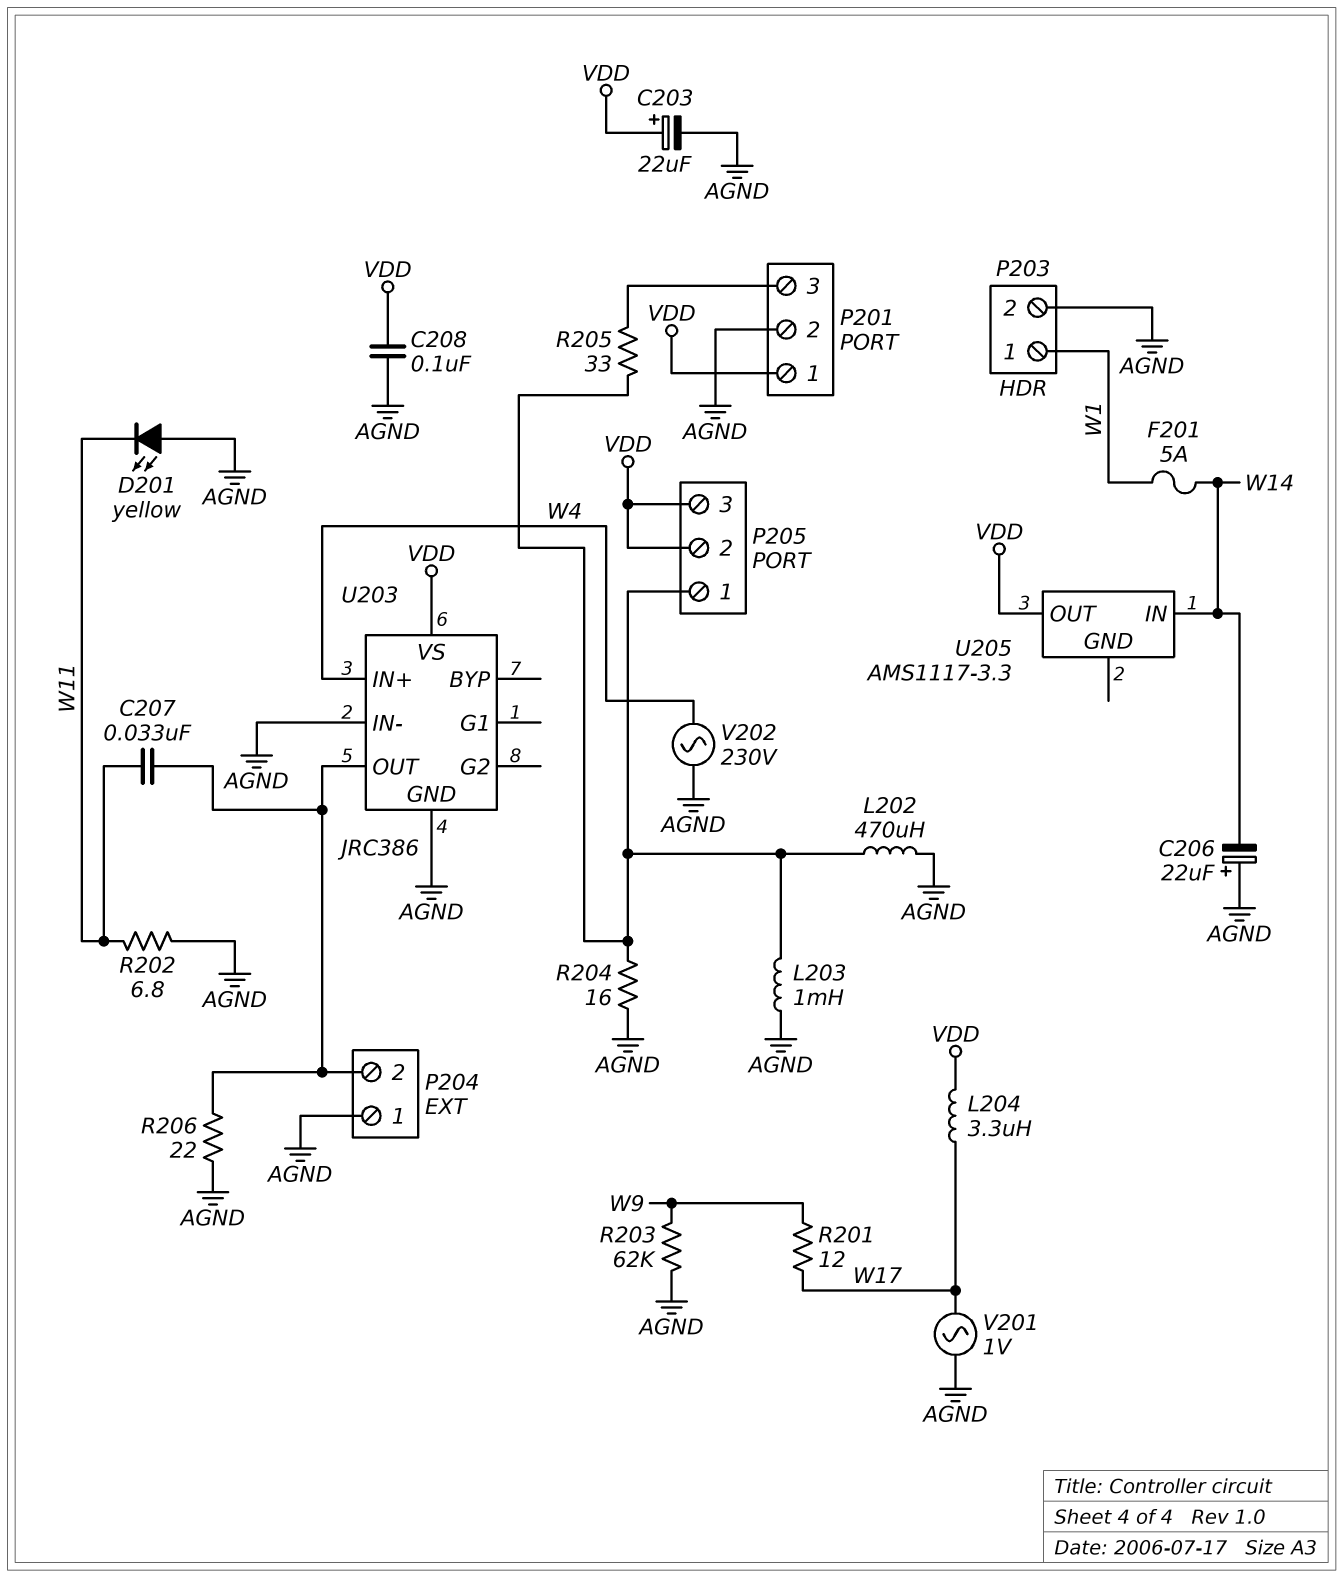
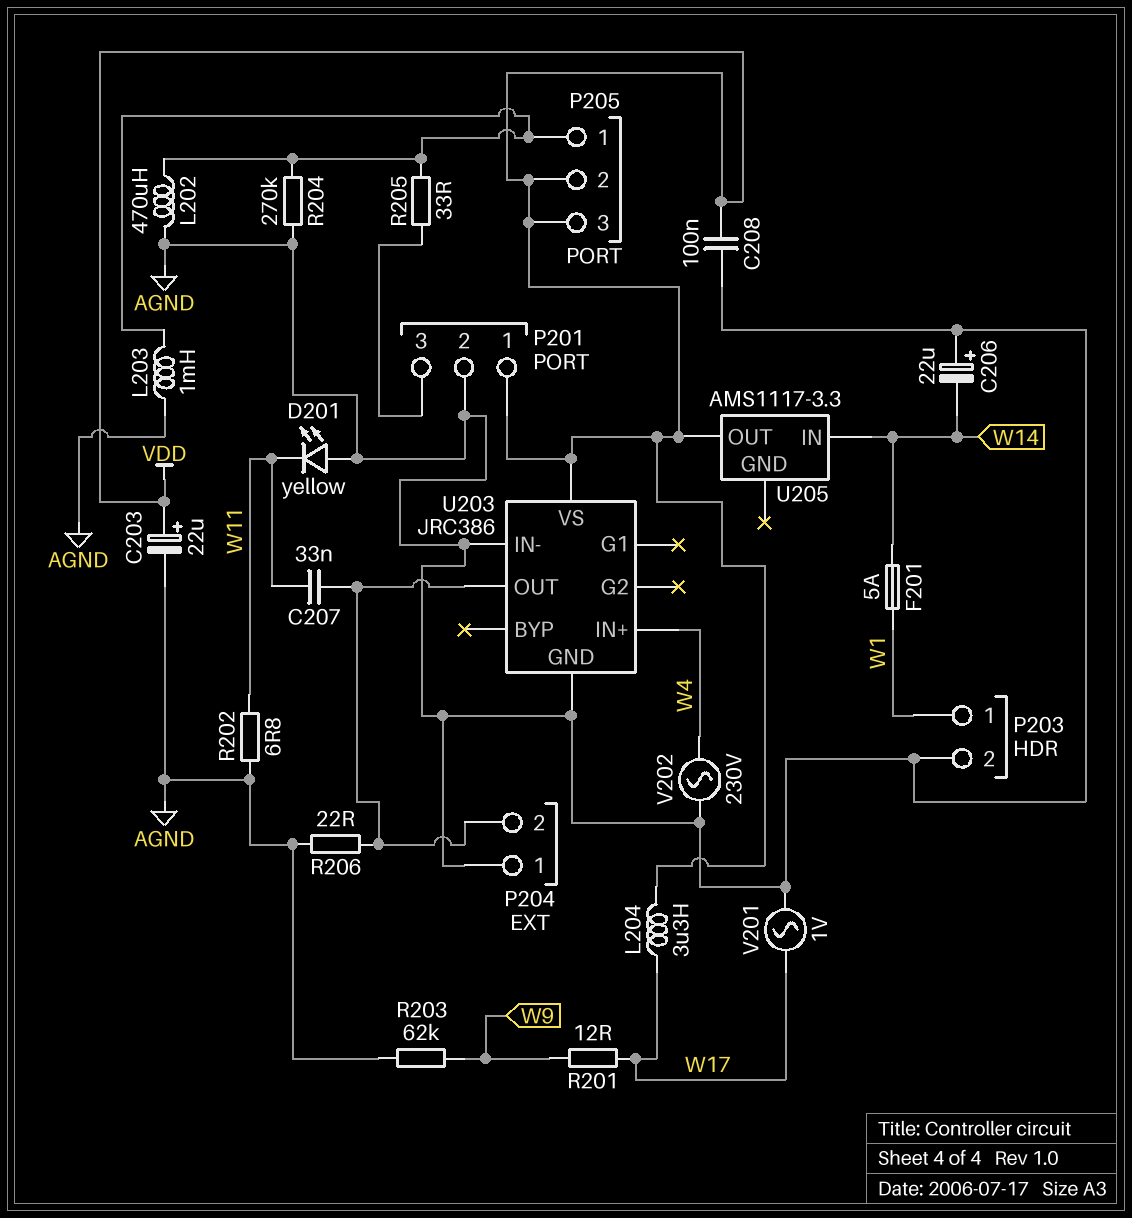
R204: 16 (AGND, P205/1) -> 270k (AGND, P205/1)

